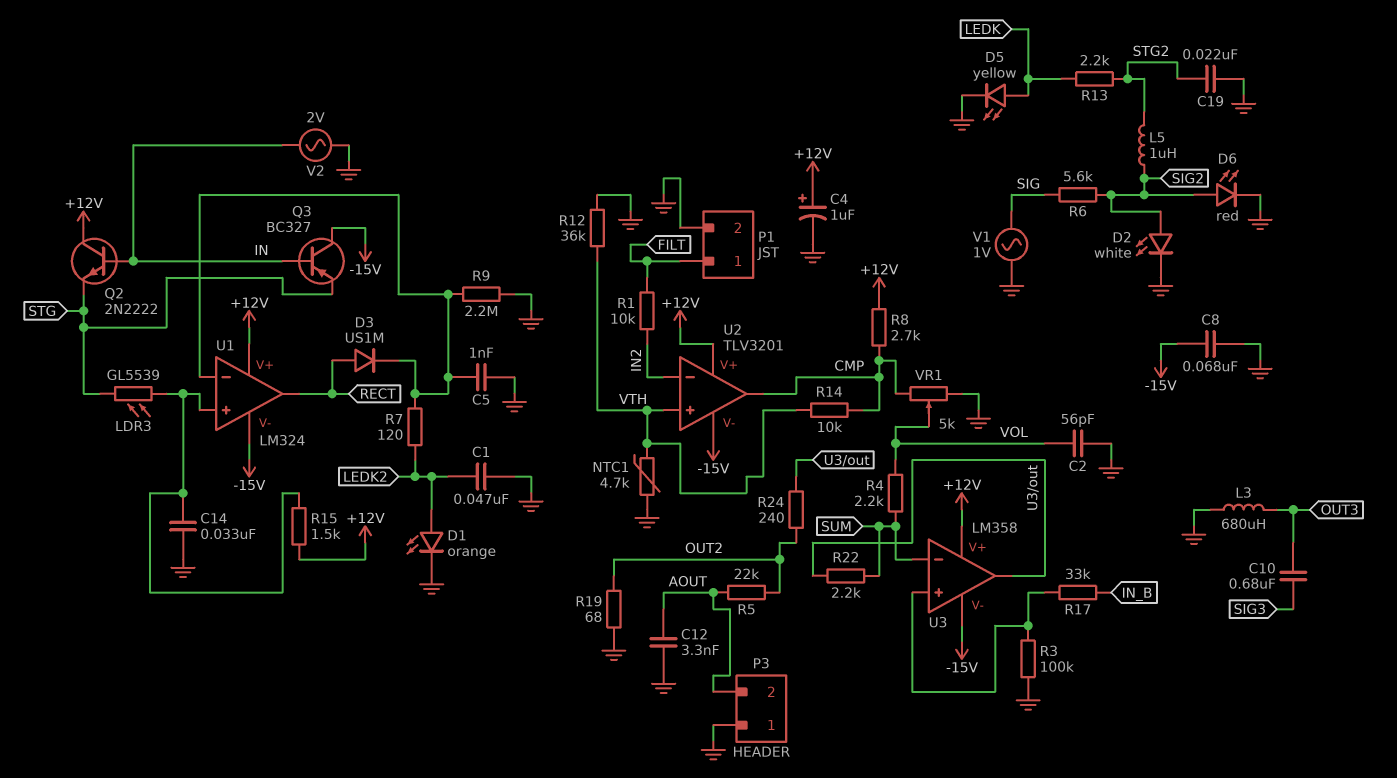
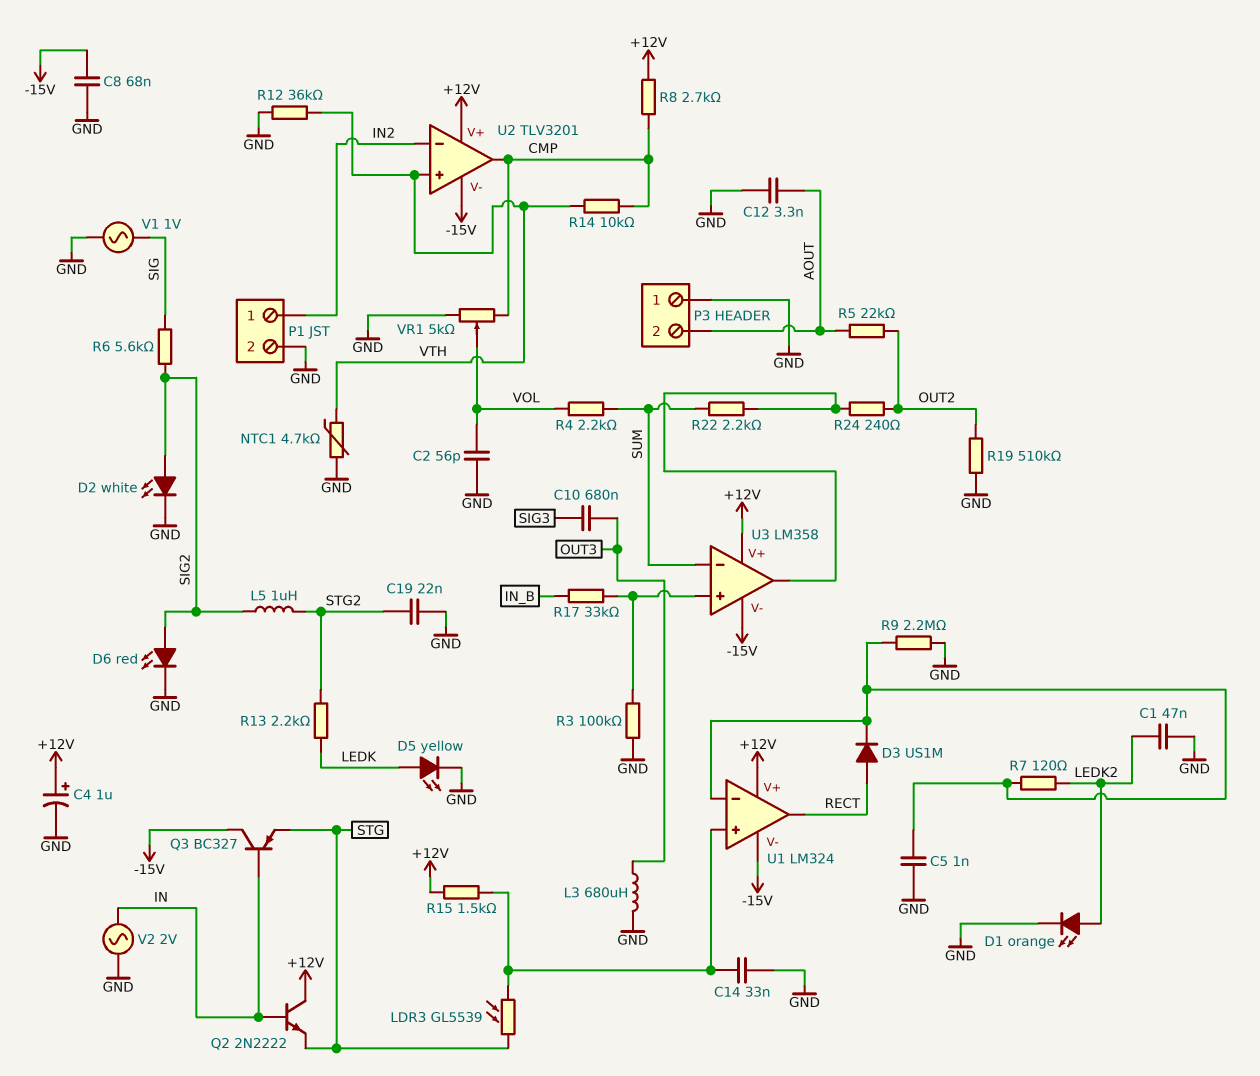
P1 pin 1: FILT -> IN2
R1: 10k (FILT, IN2) -> none
R19: 68 (GND, OUT2) -> 510k (GND, OUT2)

